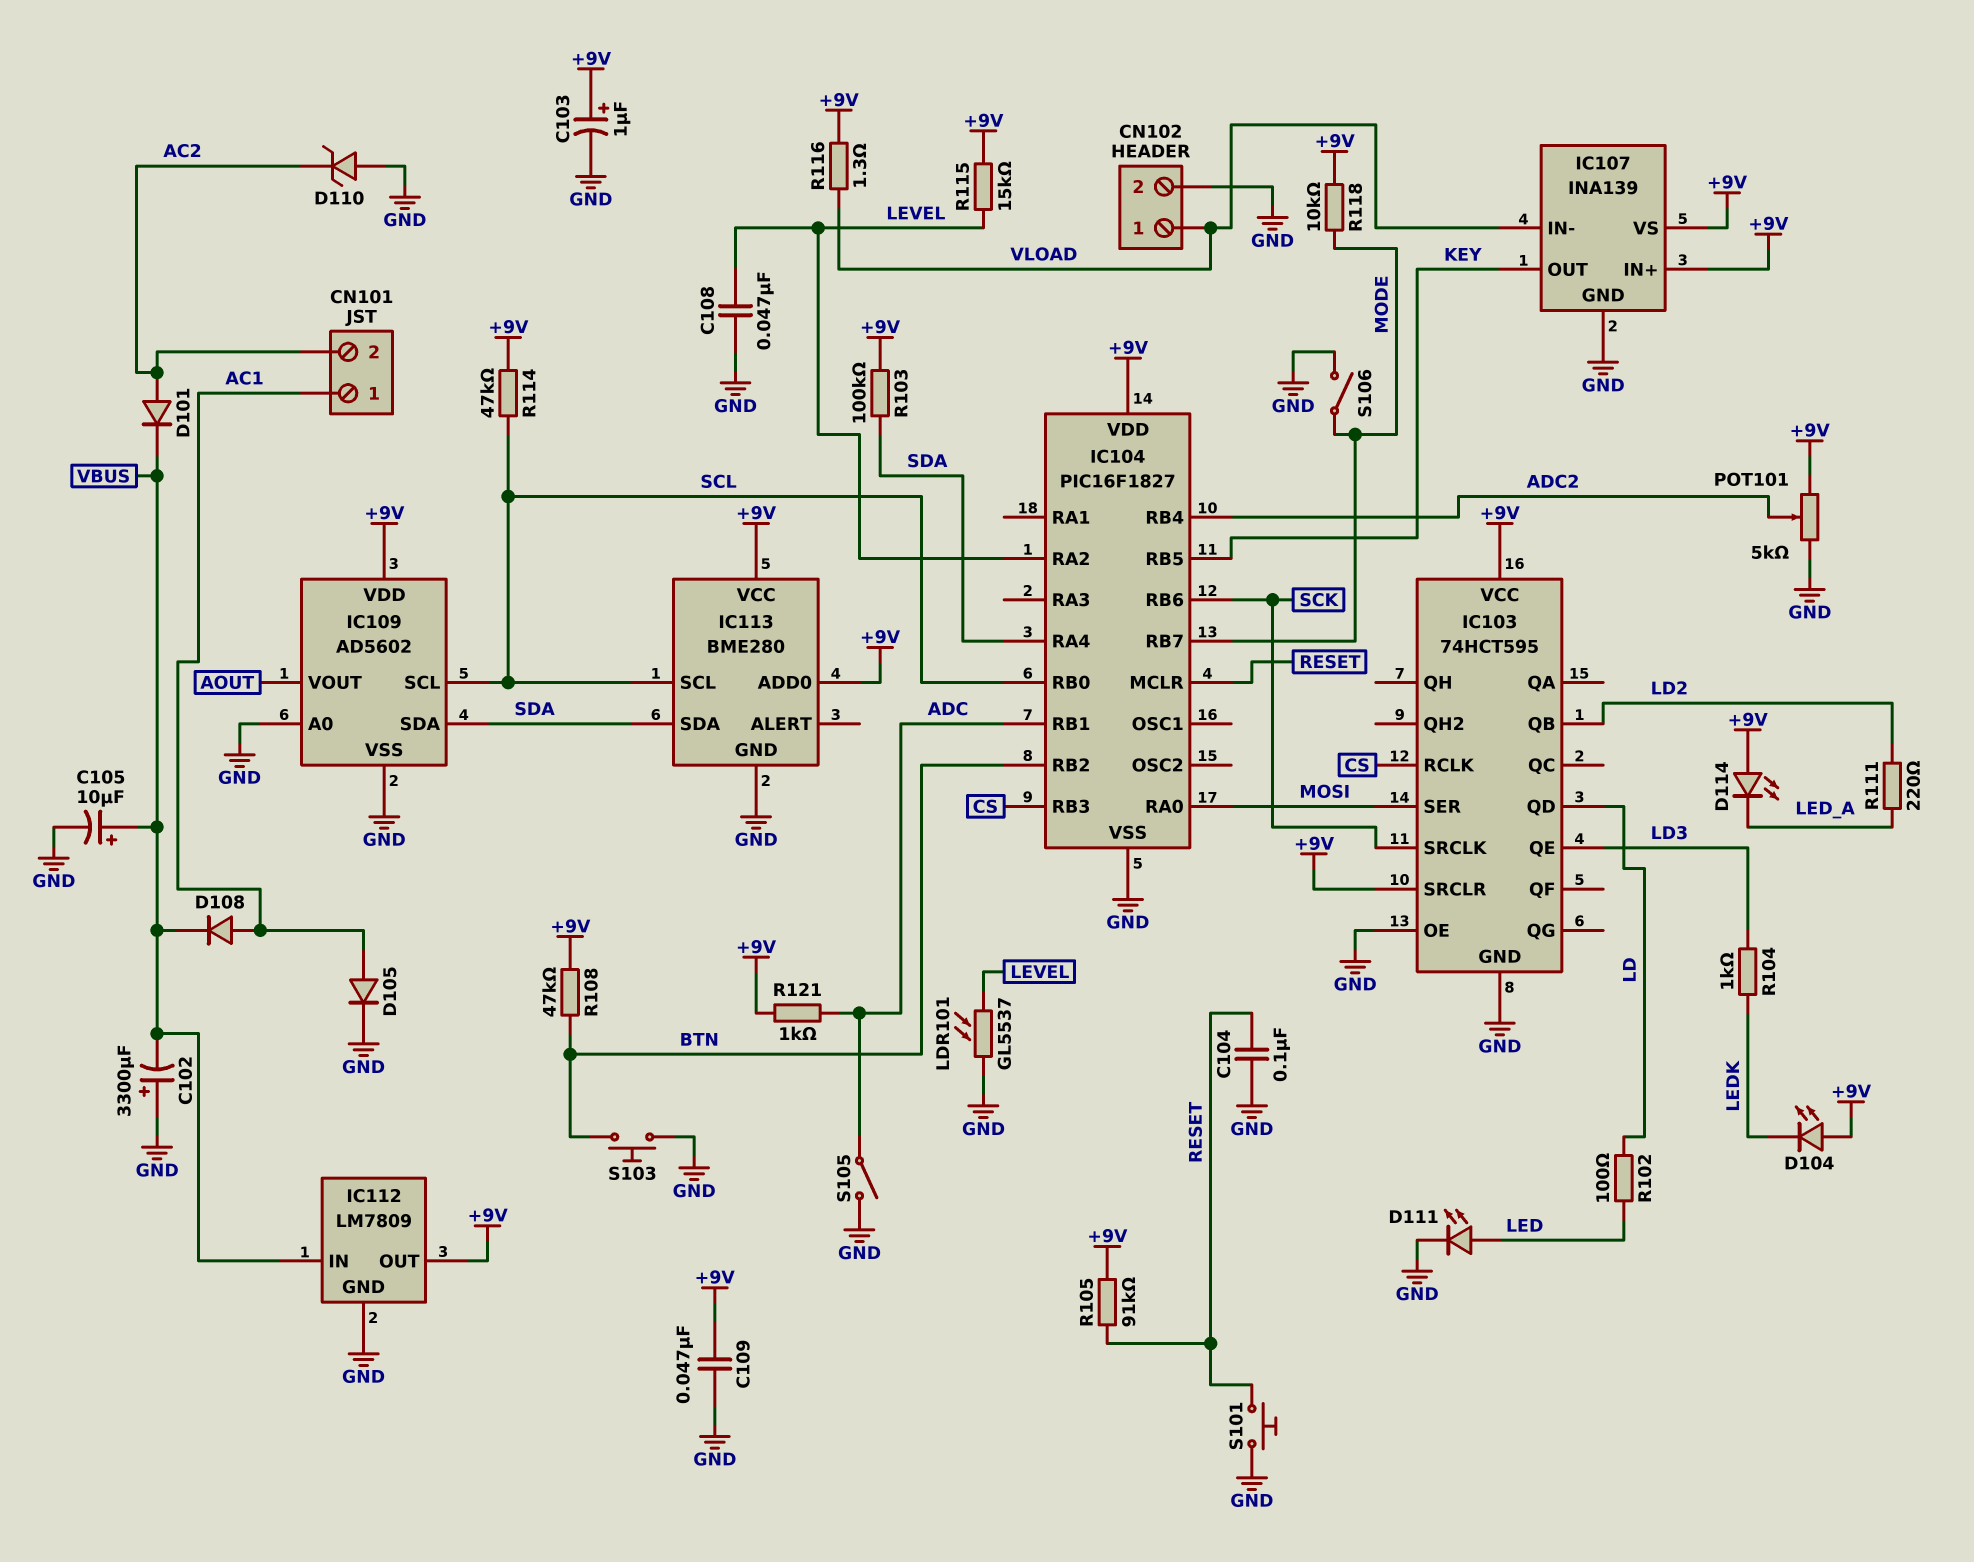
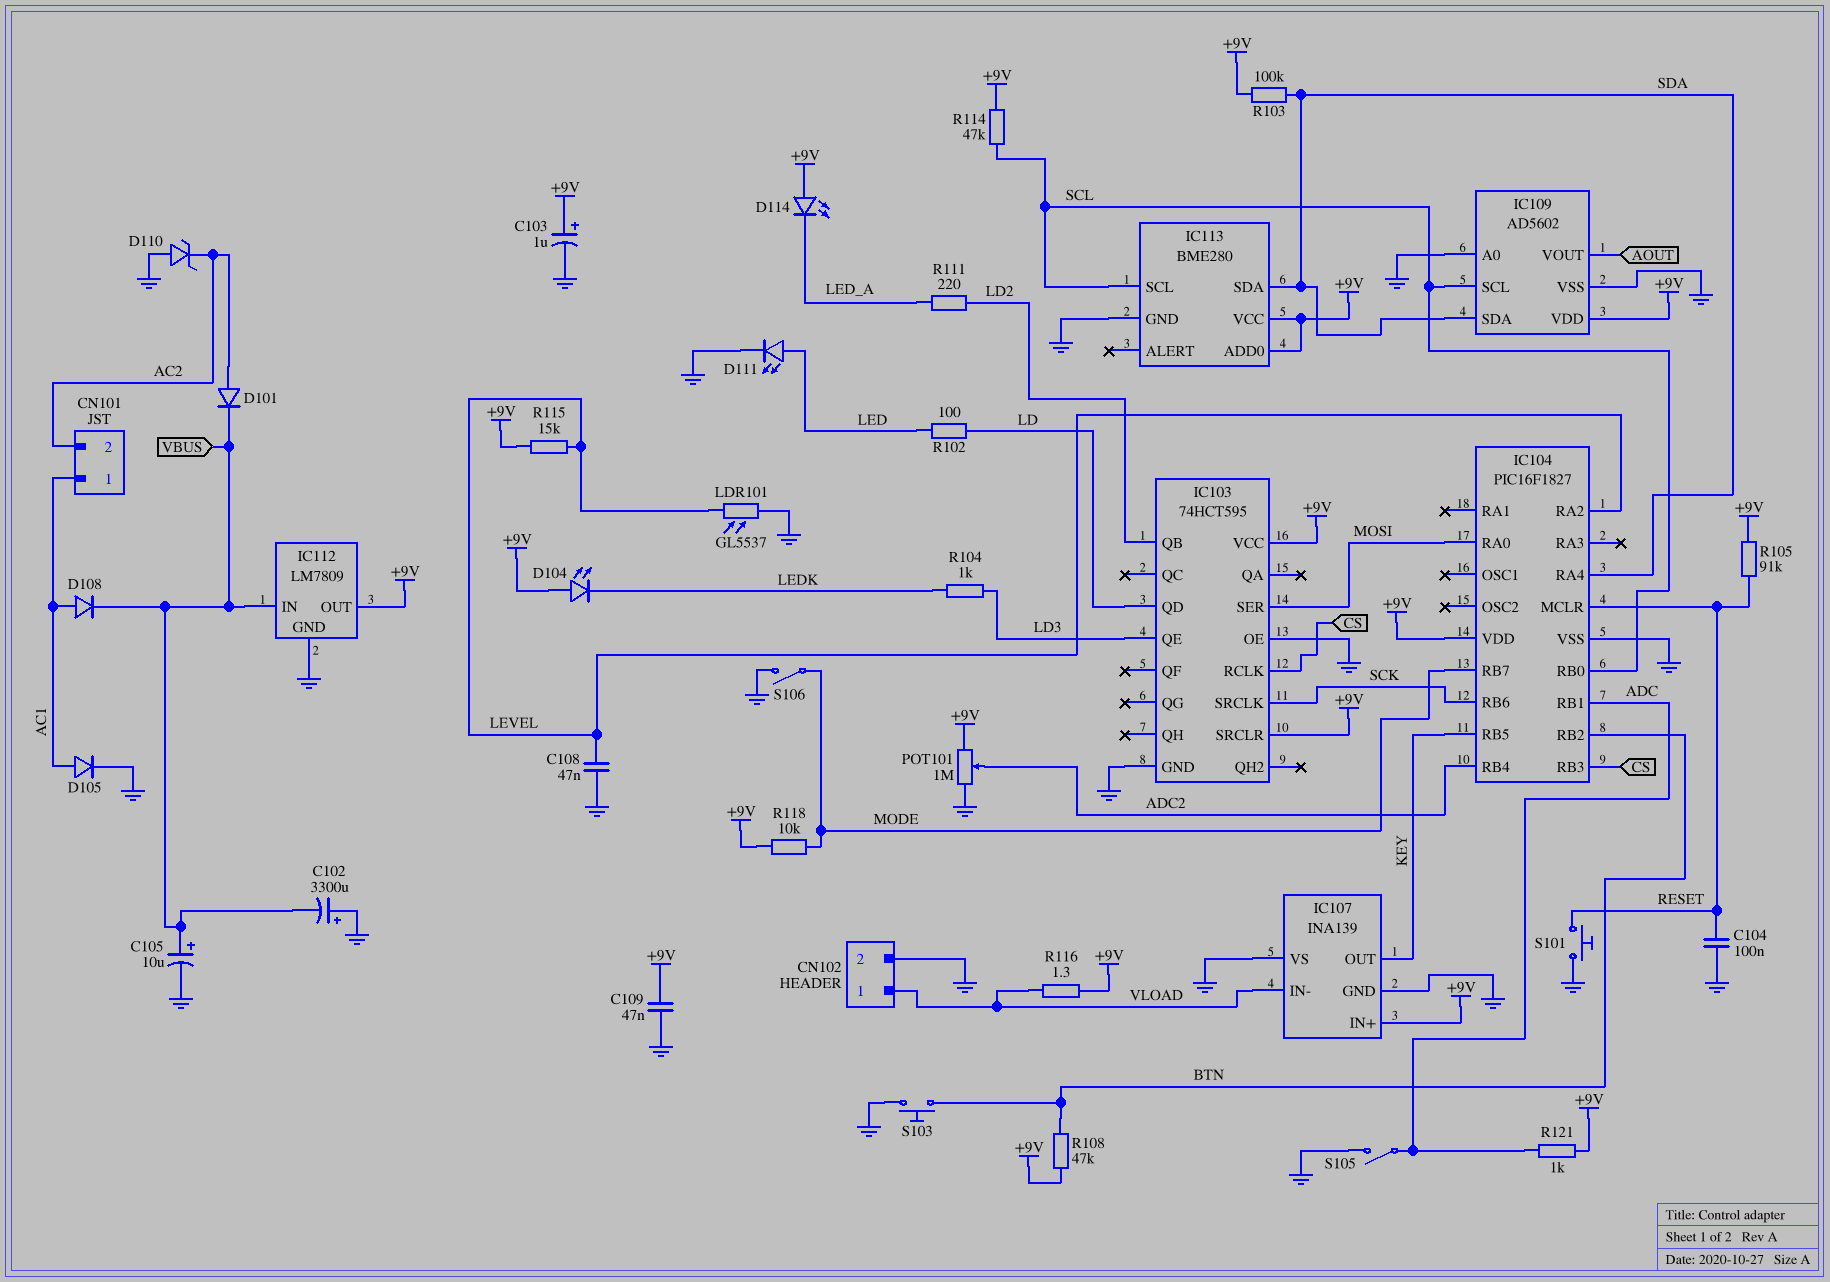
IC107 pin VS: +9V -> GND
POT101: 5k (+9V, GND, wiper ADC2) -> 1M (+9V, GND, wiper ADC2)

